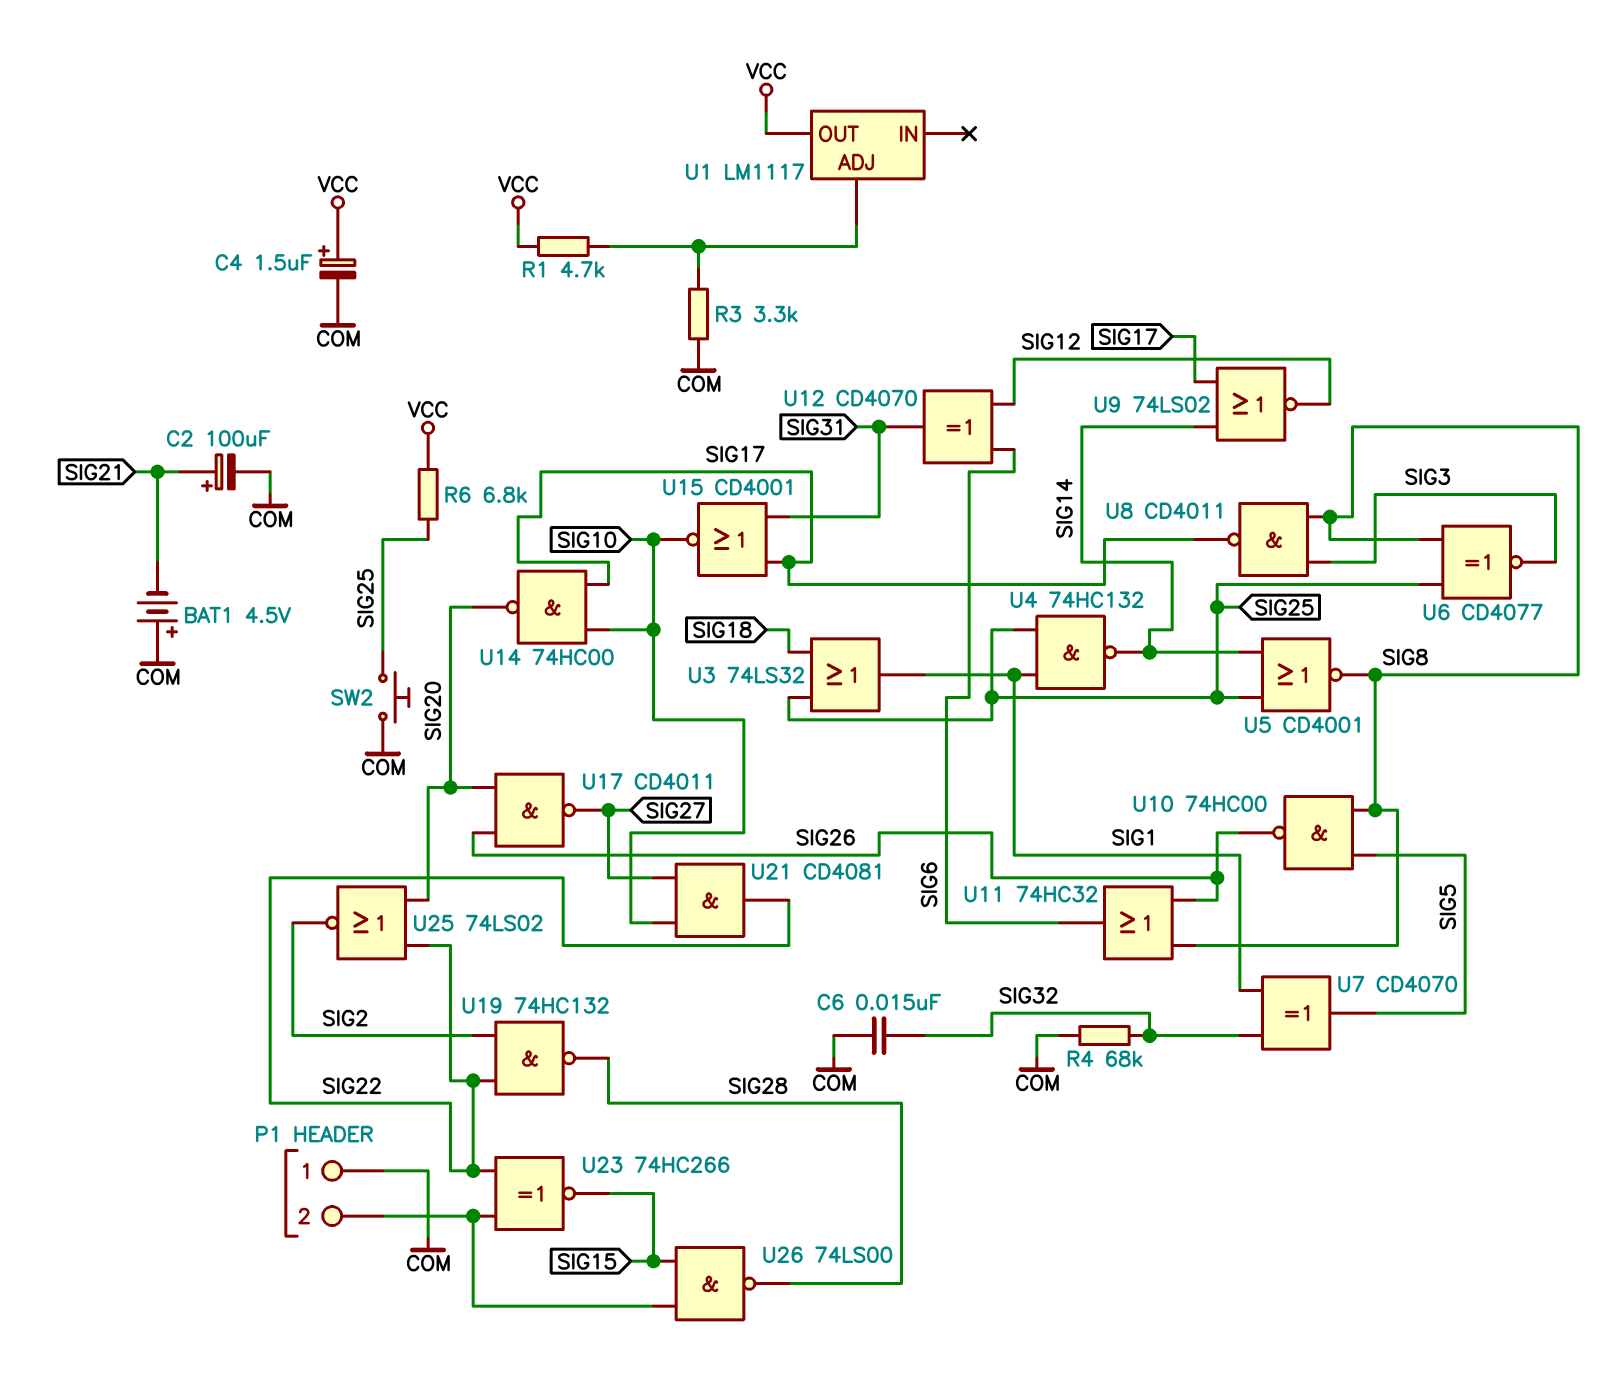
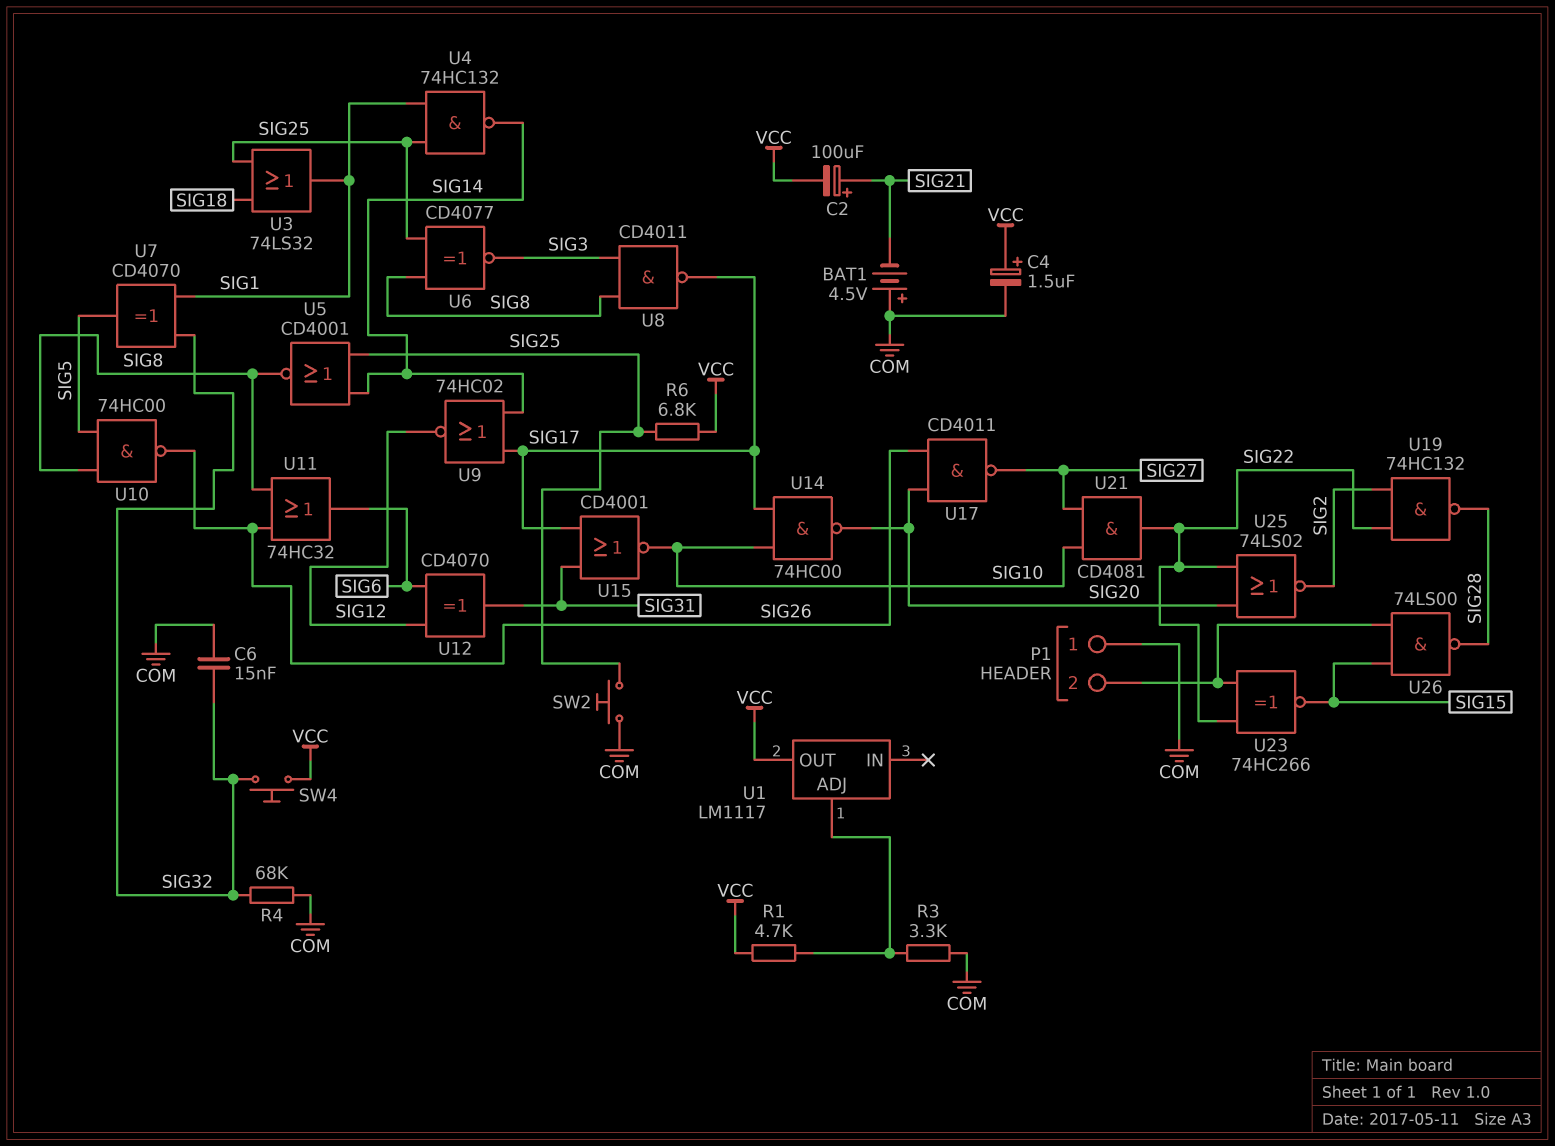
C2: 100uF (plus SIG21, minus COM) -> 100uF (plus SIG21, minus VCC)
SW4: none -> button (SIG32, VCC)
U9: NOR 74LS02 (in SIG14, in SIG17, out SIG12) -> NOR 74HC02 (in SIG14, in SIG17, out SIG12)

